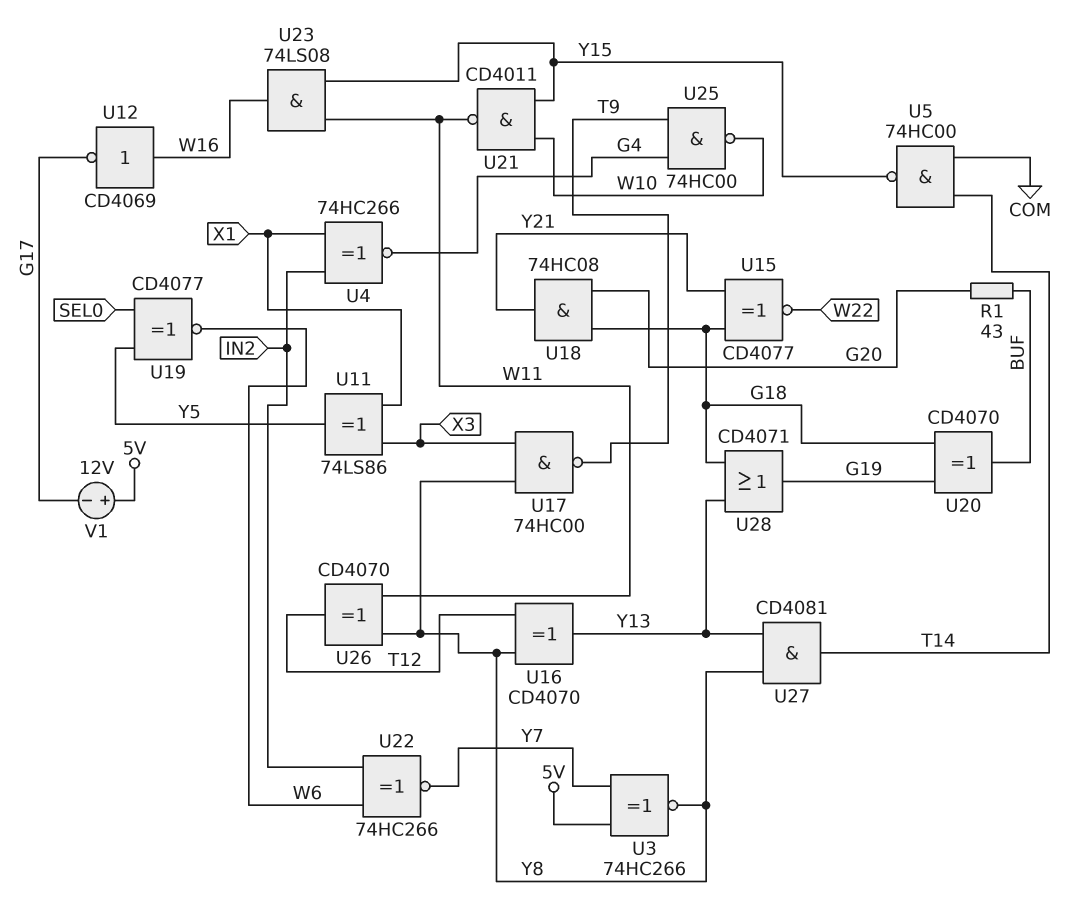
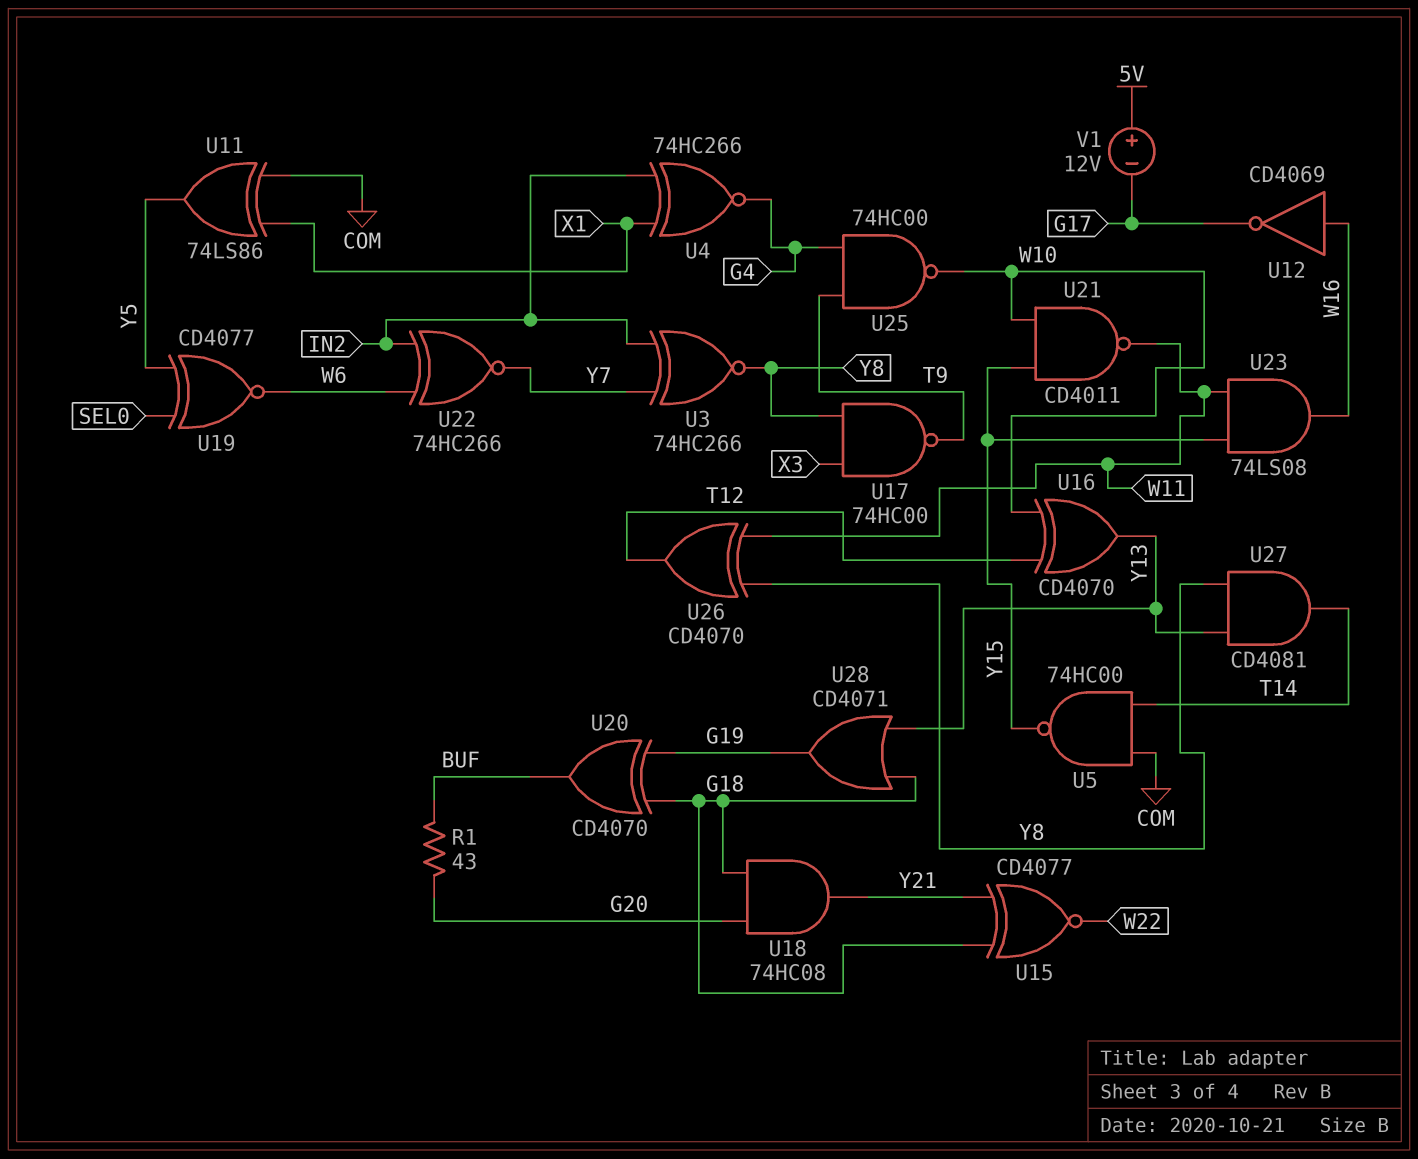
U3: XNOR 74HC266 (in 5V, in Y7, out Y8) -> XNOR 74HC266 (in IN2, in Y7, out Y8)
U11: XOR 74LS86 (in X1, in X3, out Y5) -> XOR 74LS86 (in COM, in X1, out Y5)
U16: XOR CD4070 (in T12, in Y8, out Y13) -> XOR CD4070 (in T12, in W10, out Y13)

